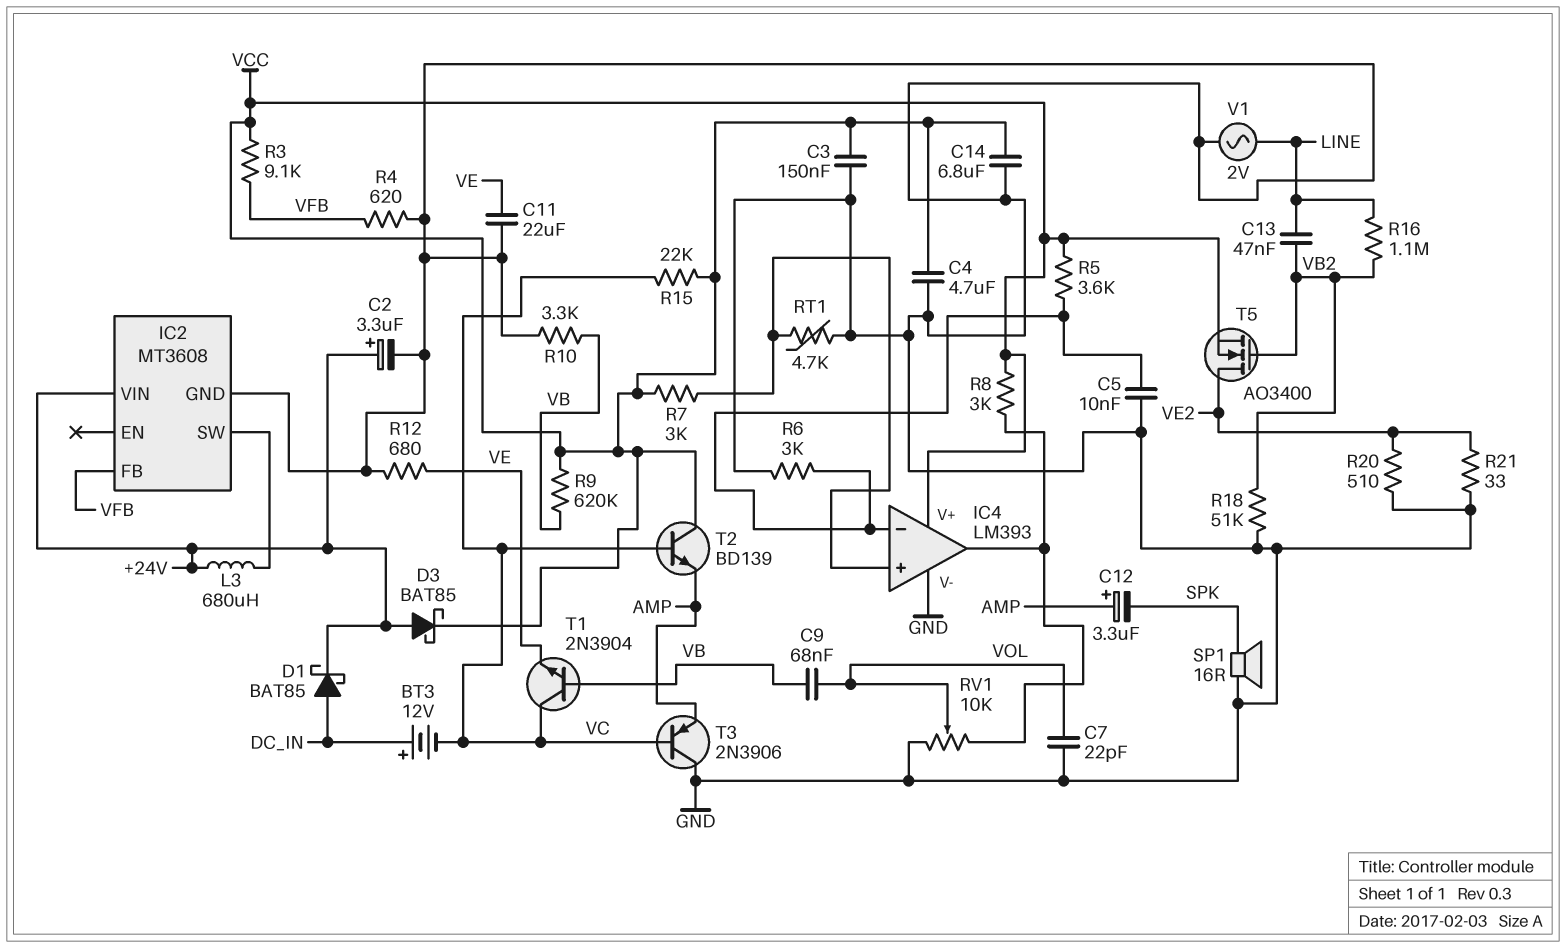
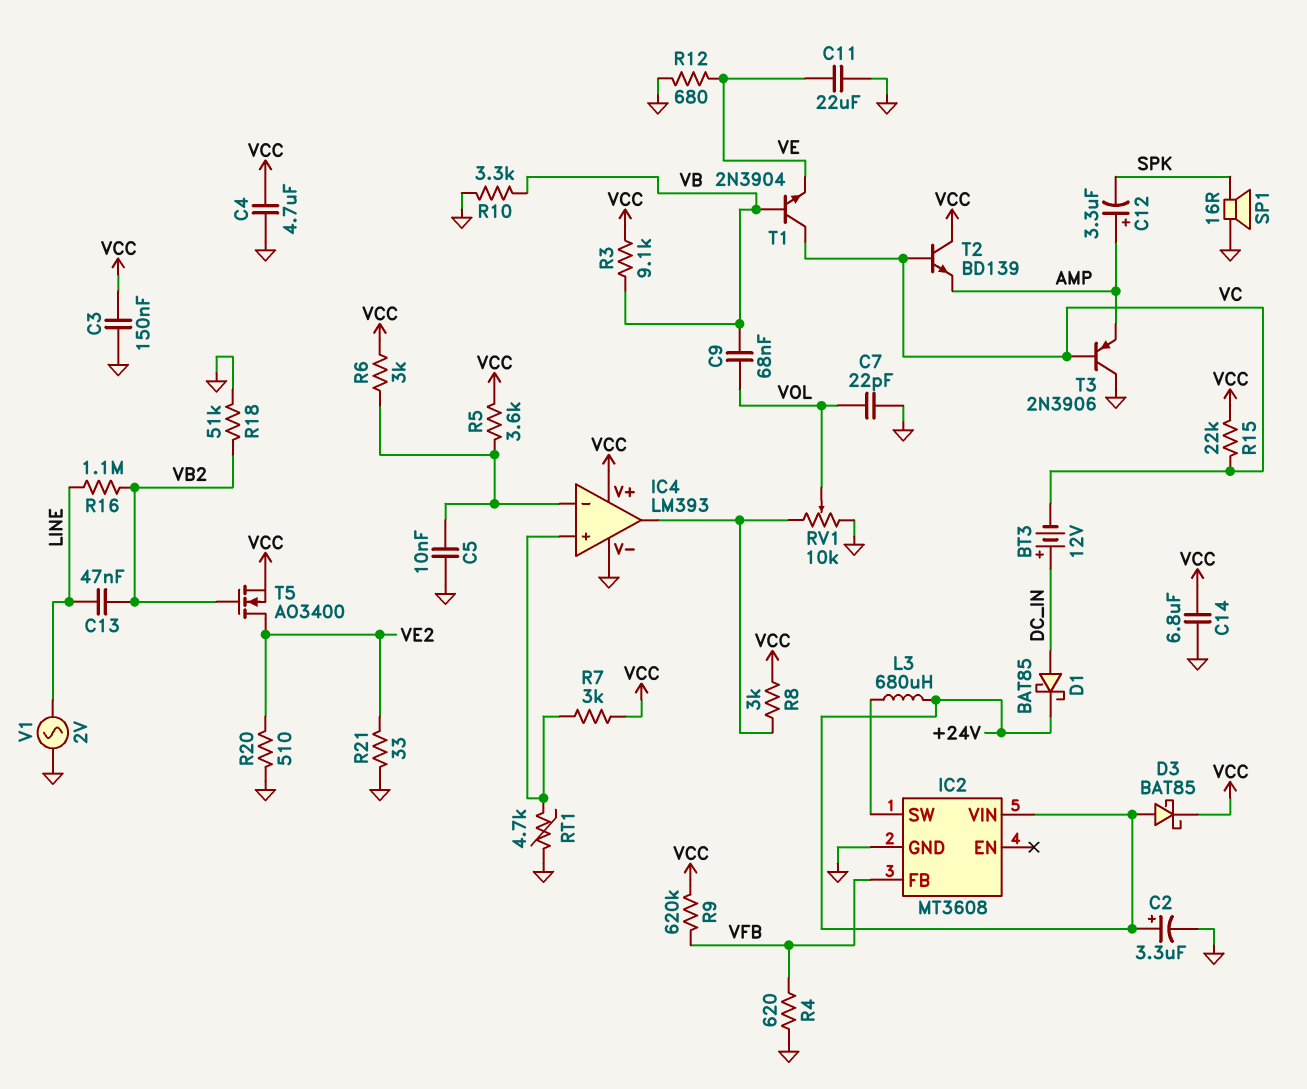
R3: 9.1k (VCC, VFB) -> 9.1k (VB, VCC)
R6: 3k (GND, IC4/in-) -> 3k (IC4/in-, VCC)
R9: 620k (VB, VCC) -> 620k (VCC, VFB)

